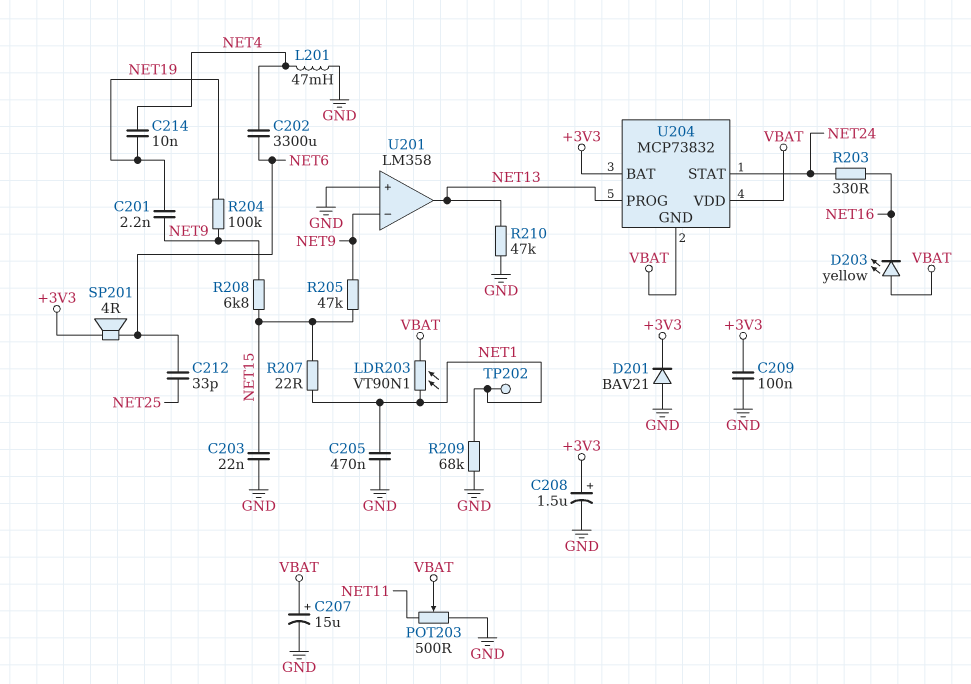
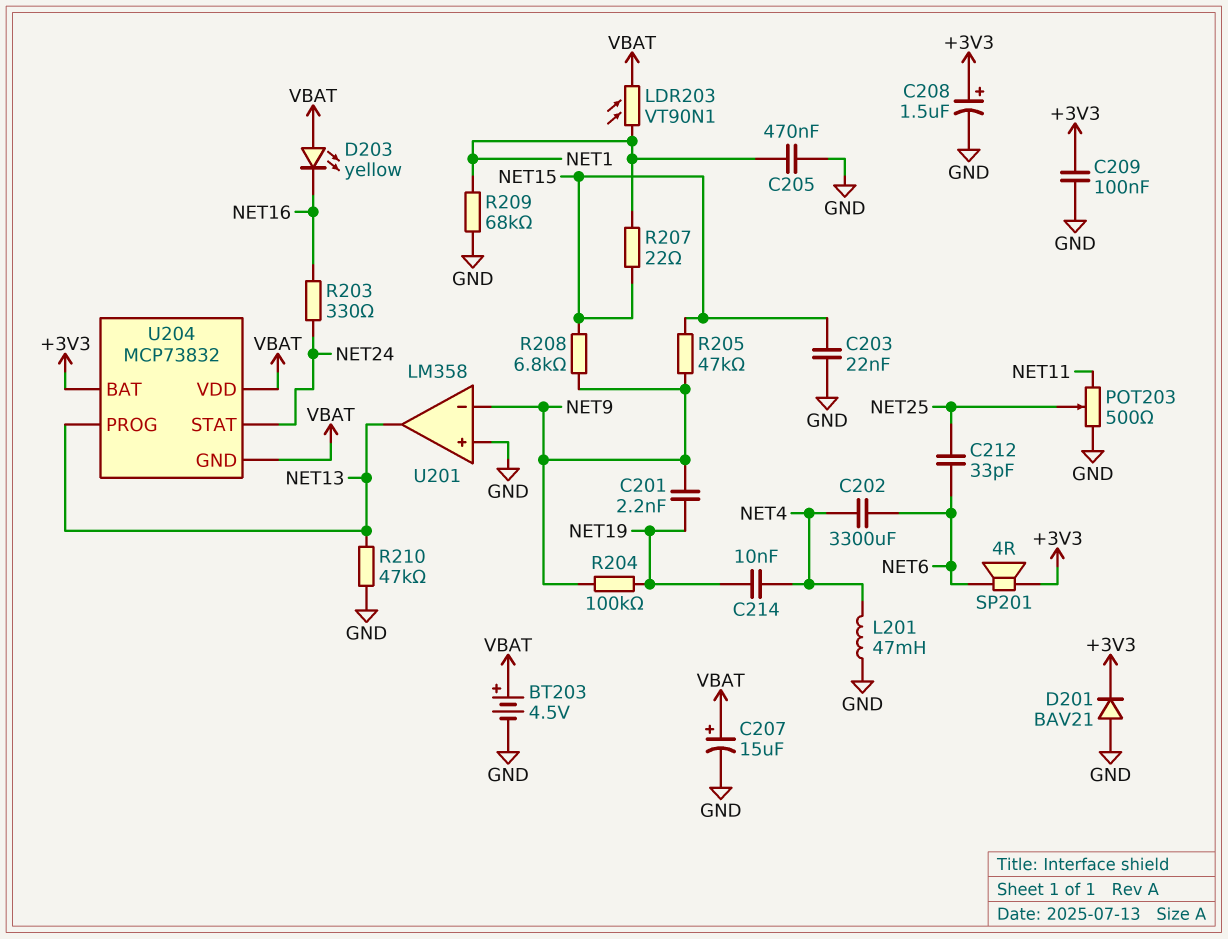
BT203: none -> 4.5V (plus VBAT, minus GND)
POT203: 500 (GND, NET11, wiper VBAT) -> 500 (GND, NET11, wiper NET25)
TP202: test point (NET1) -> none

